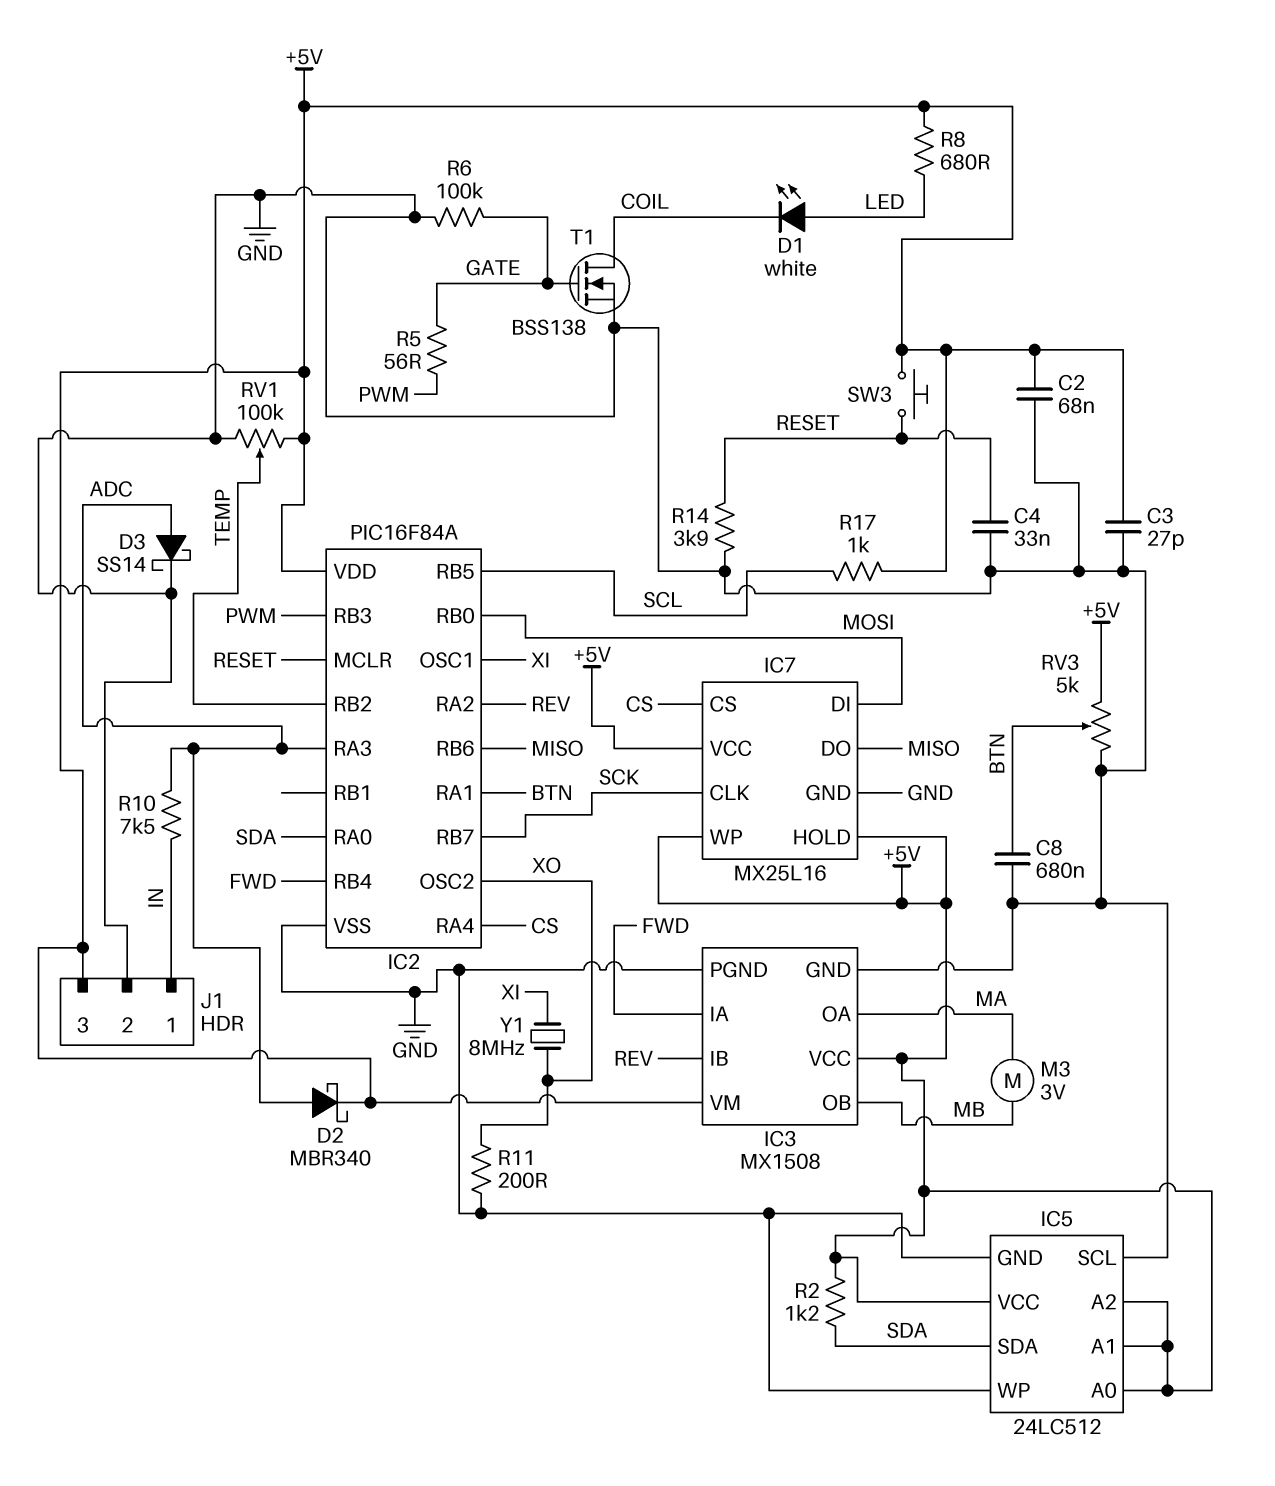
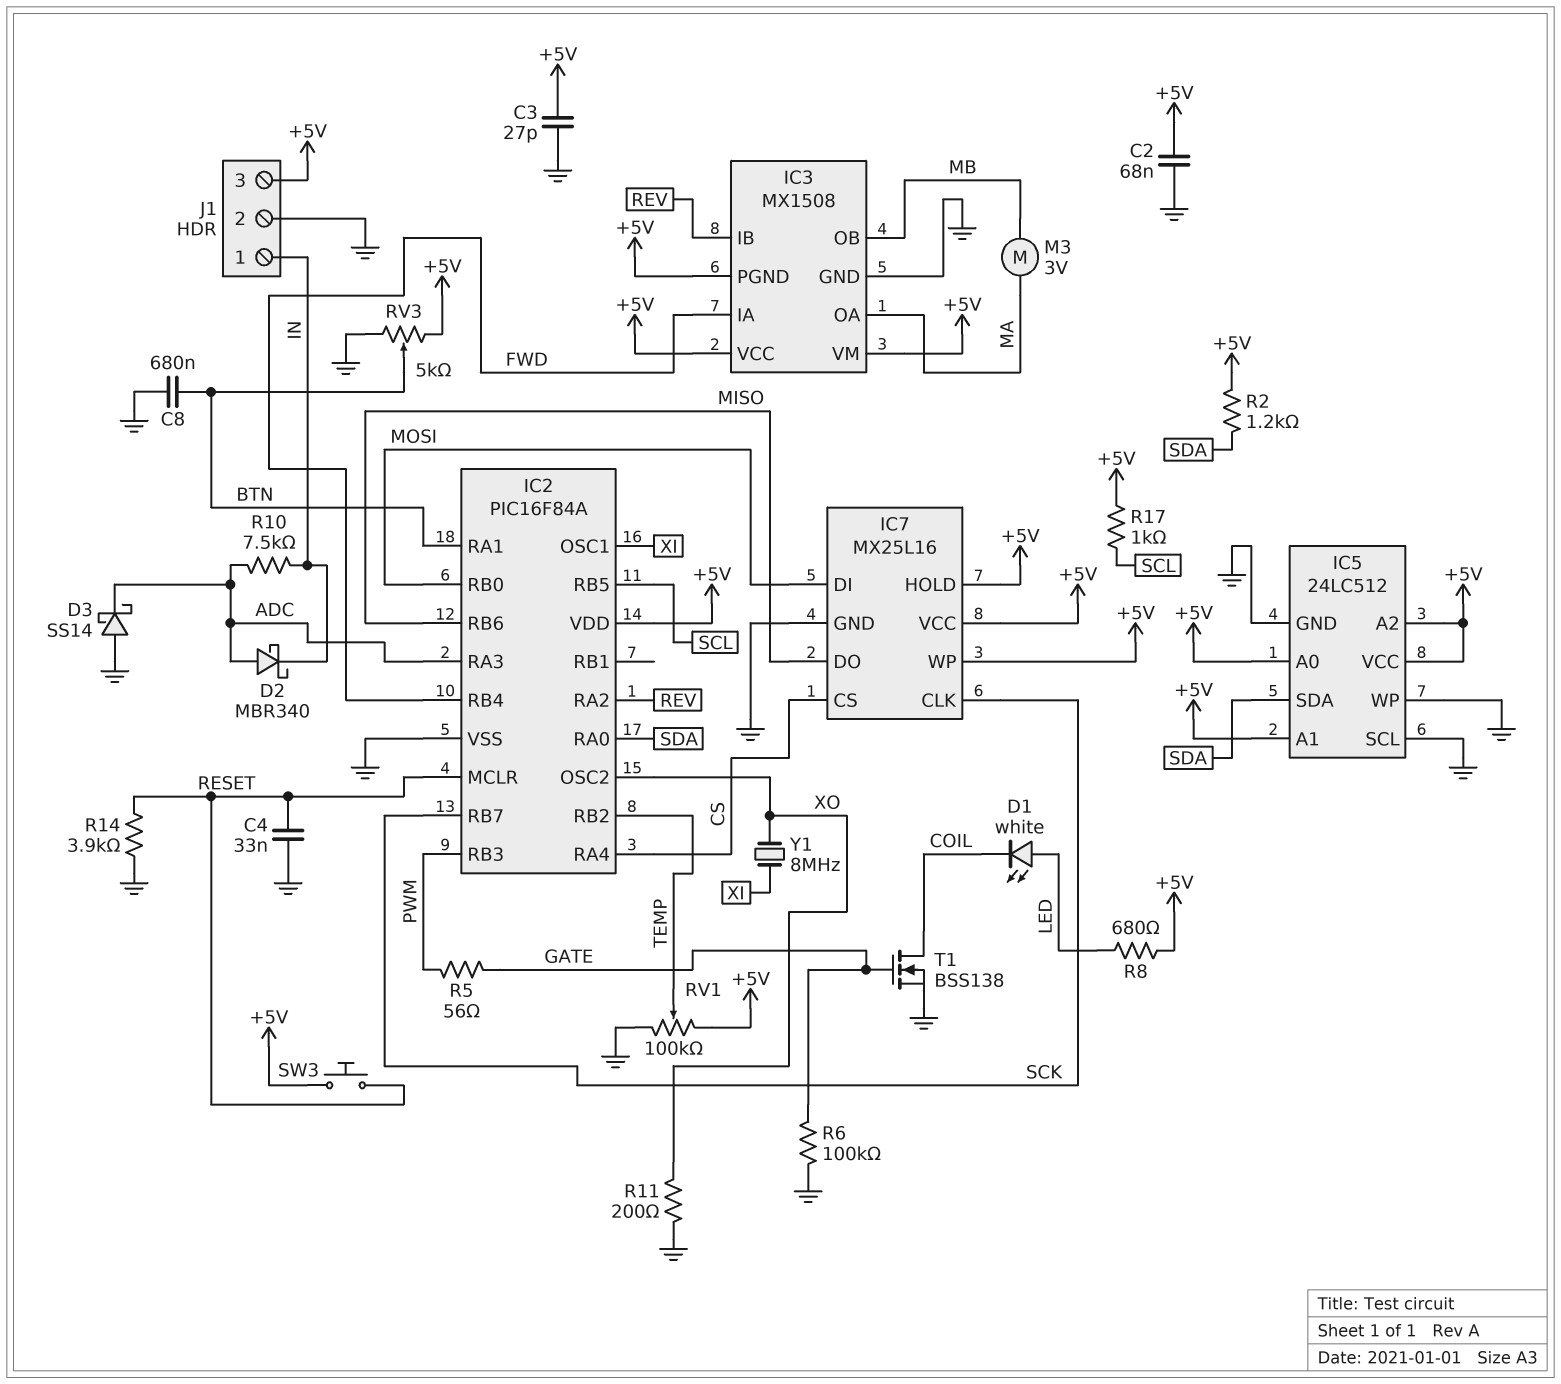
D2: schottky MBR340 (A ADC, K +5V) -> schottky MBR340 (A ADC, K IN)
D3: schottky SS14 (A ADC, K GND) -> schottky SS14 (A GND, K ADC)
IC3 pin PGND: GND -> +5V

